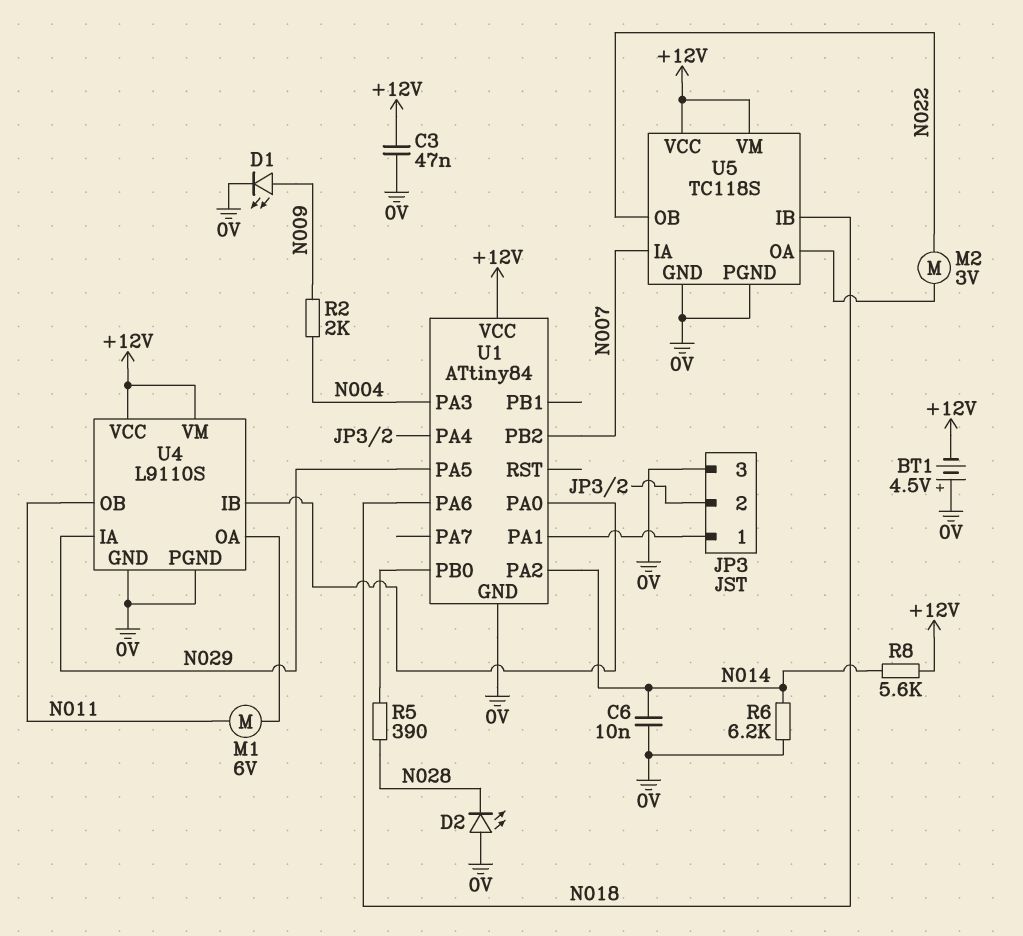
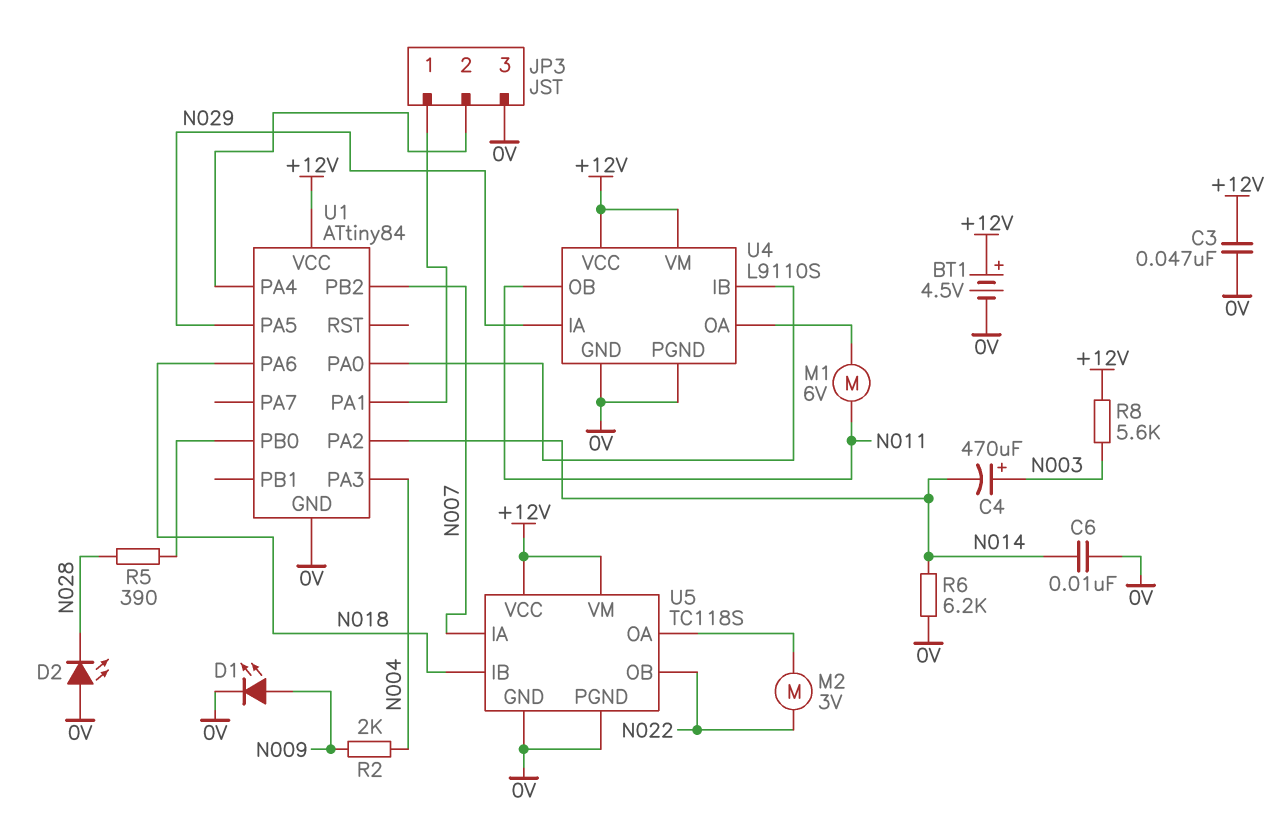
BT1: 4.5V (plus 0V, minus +12V) -> 4.5V (plus +12V, minus 0V)
C4: none -> 470uF (plus N003, minus N014)
R8: 5.6k (+12V, N014) -> 5.6k (+12V, N003)

